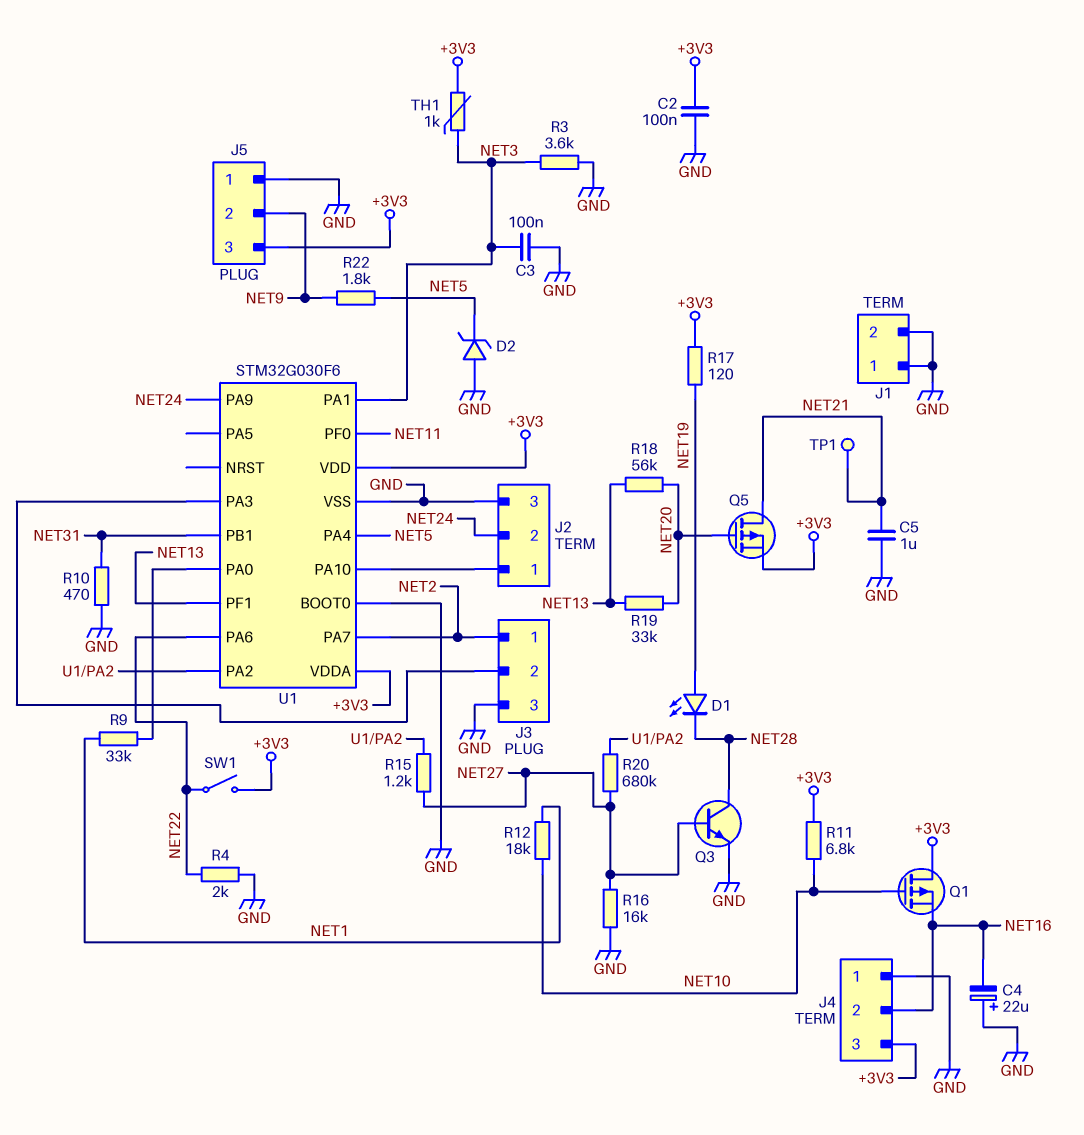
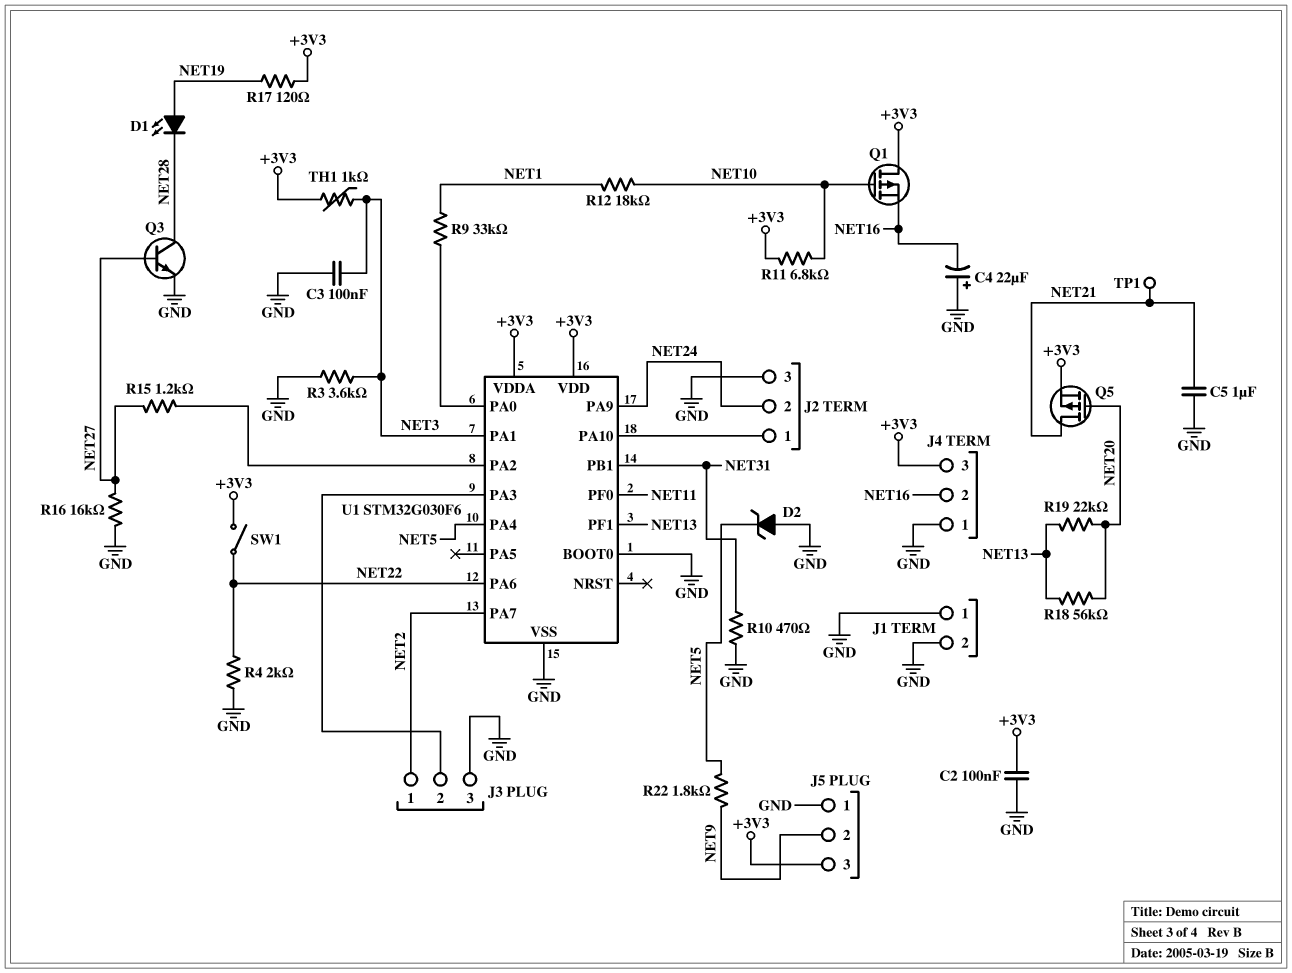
R19: 33k (NET13, NET20) -> 22k (NET13, NET20)
R20: 680k (NET27, U1/PA2) -> none

